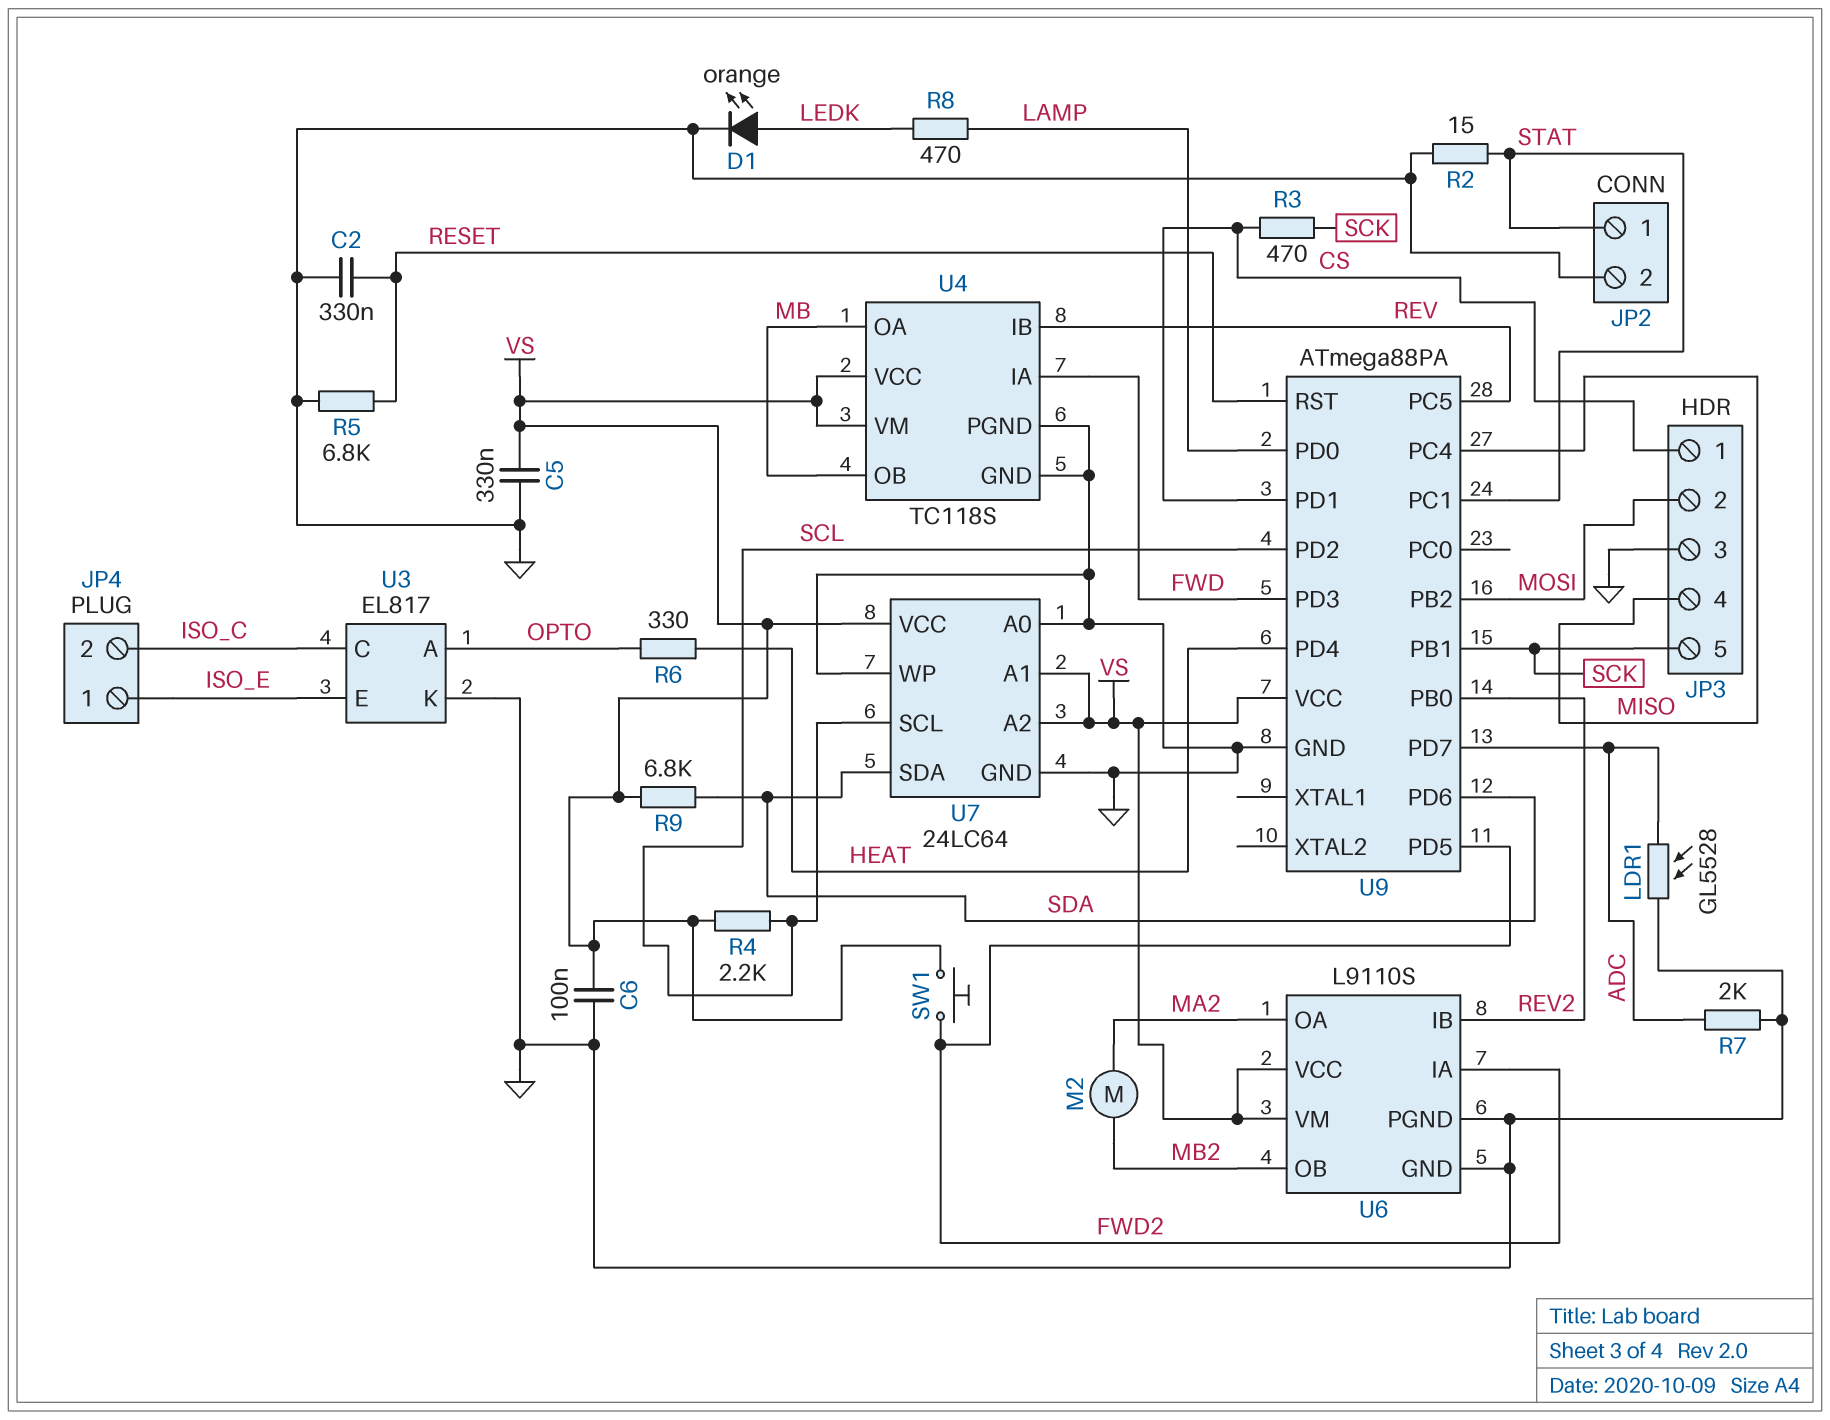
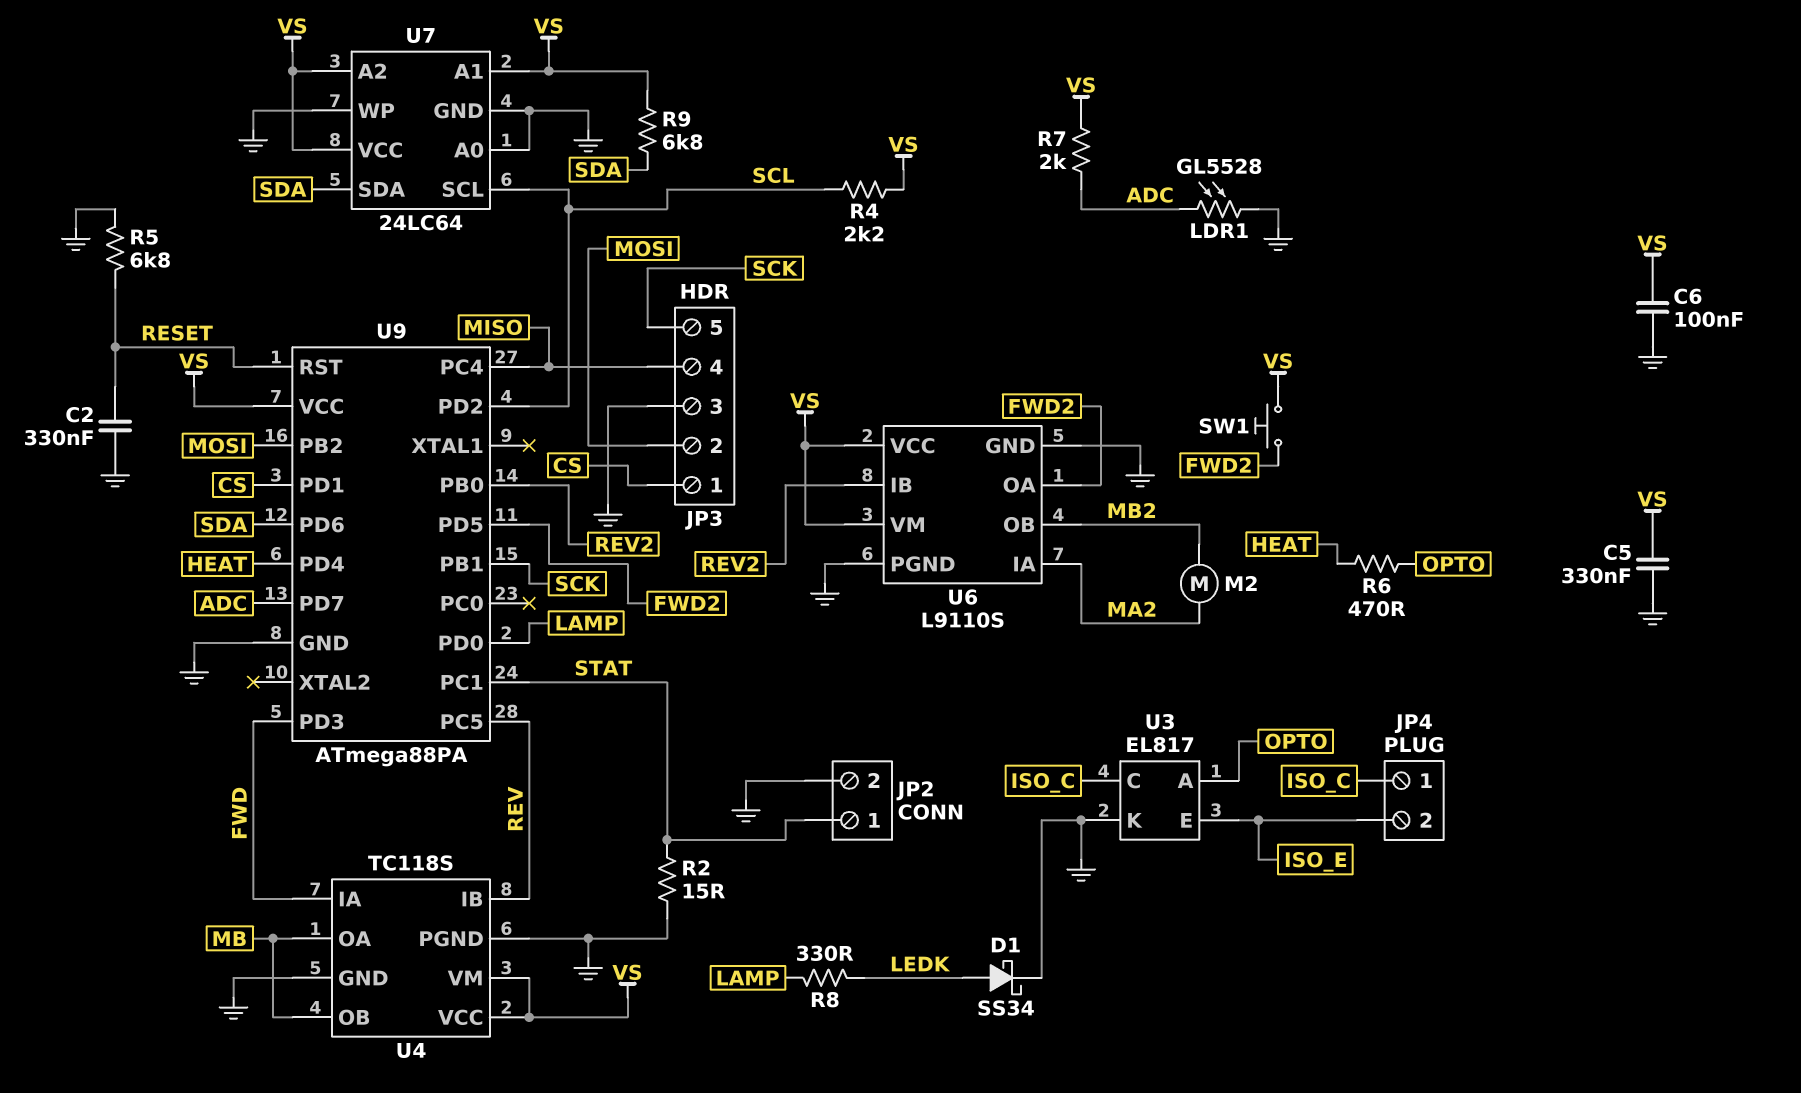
D1: LED orange (A LEDK, K GND) -> schottky SS34 (A LEDK, K GND)
JP4 pin 1: ISO_E -> ISO_C
JP4 pin 2: ISO_C -> ISO_E
R3: 470 (CS, SCK) -> none
R6: 330 (HEAT, OPTO) -> 470 (HEAT, OPTO)
R7: 2k (ADC, GND) -> 2k (ADC, VS)
R8: 470 (LAMP, LEDK) -> 330 (LAMP, LEDK)
U6 pin IA: FWD2 -> MA2
U6 pin OA: MA2 -> FWD2

